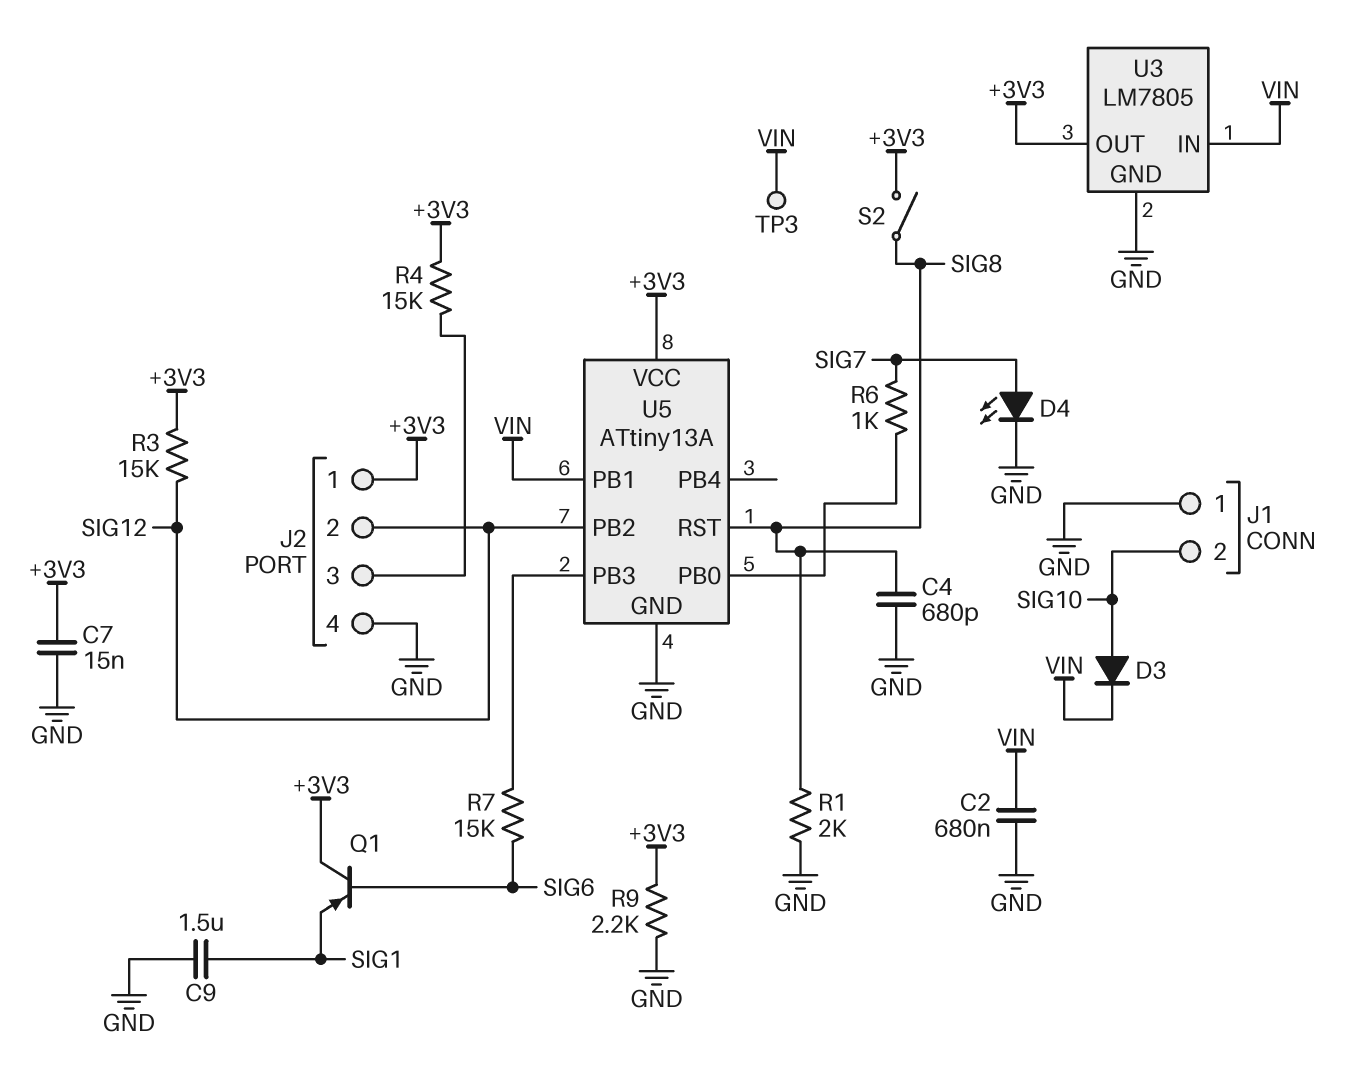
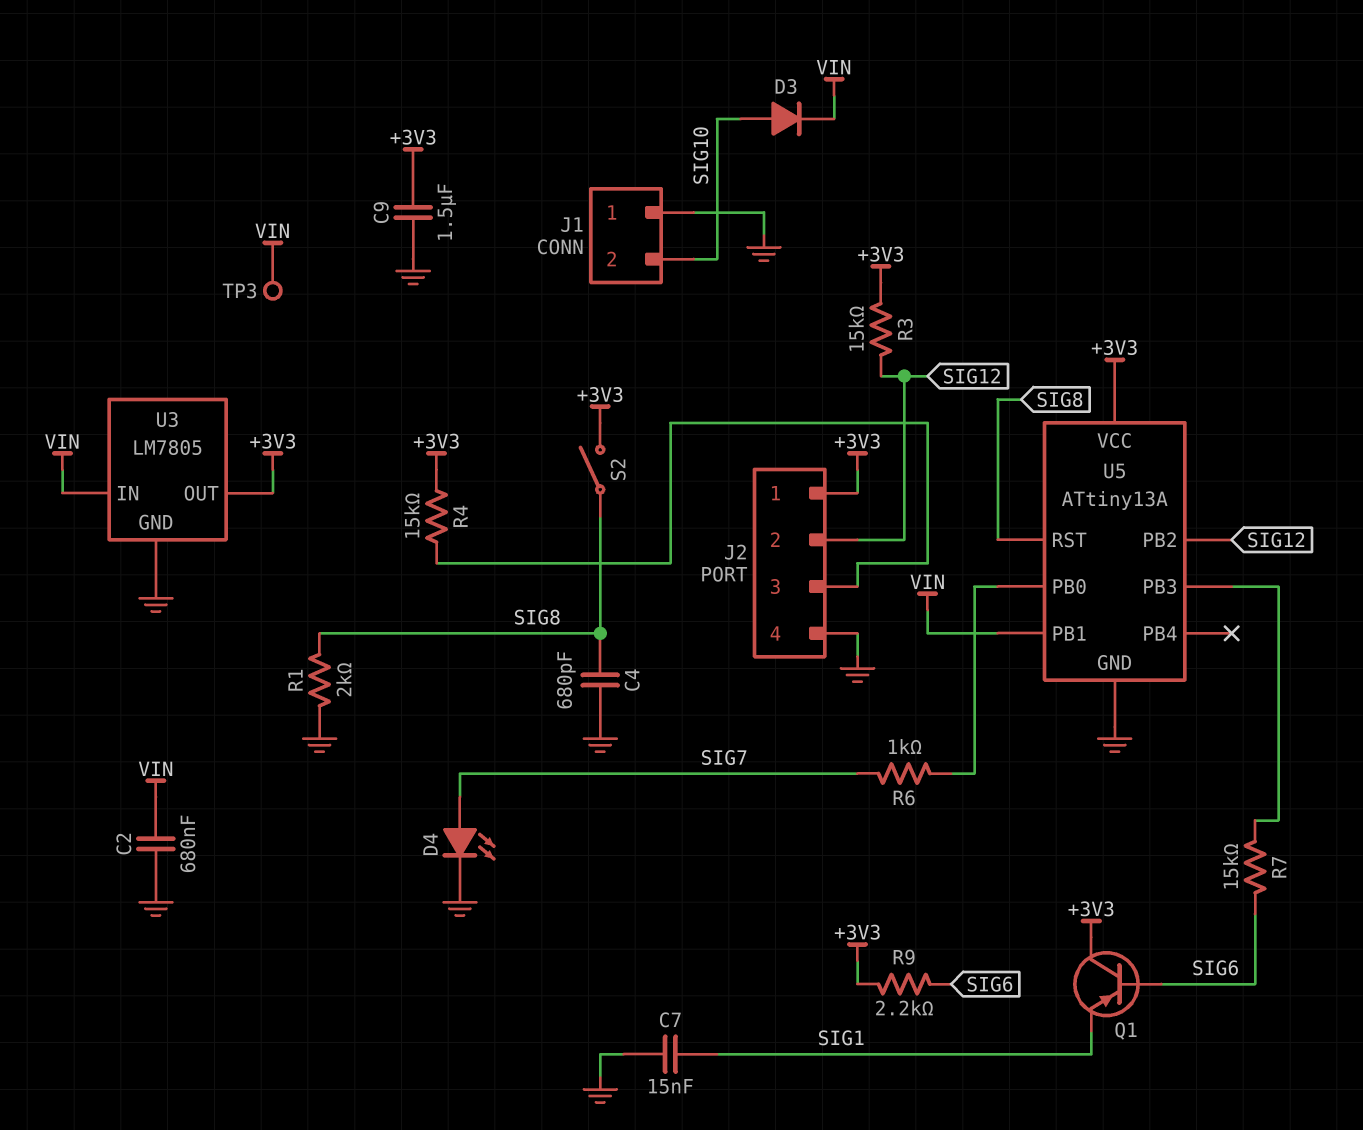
C7: 15nF (+3V3, GND) -> 15nF (GND, SIG1)
C9: 1.5uF (GND, SIG1) -> 1.5uF (+3V3, GND)
R9: 2.2k (+3V3, GND) -> 2.2k (+3V3, SIG6)

